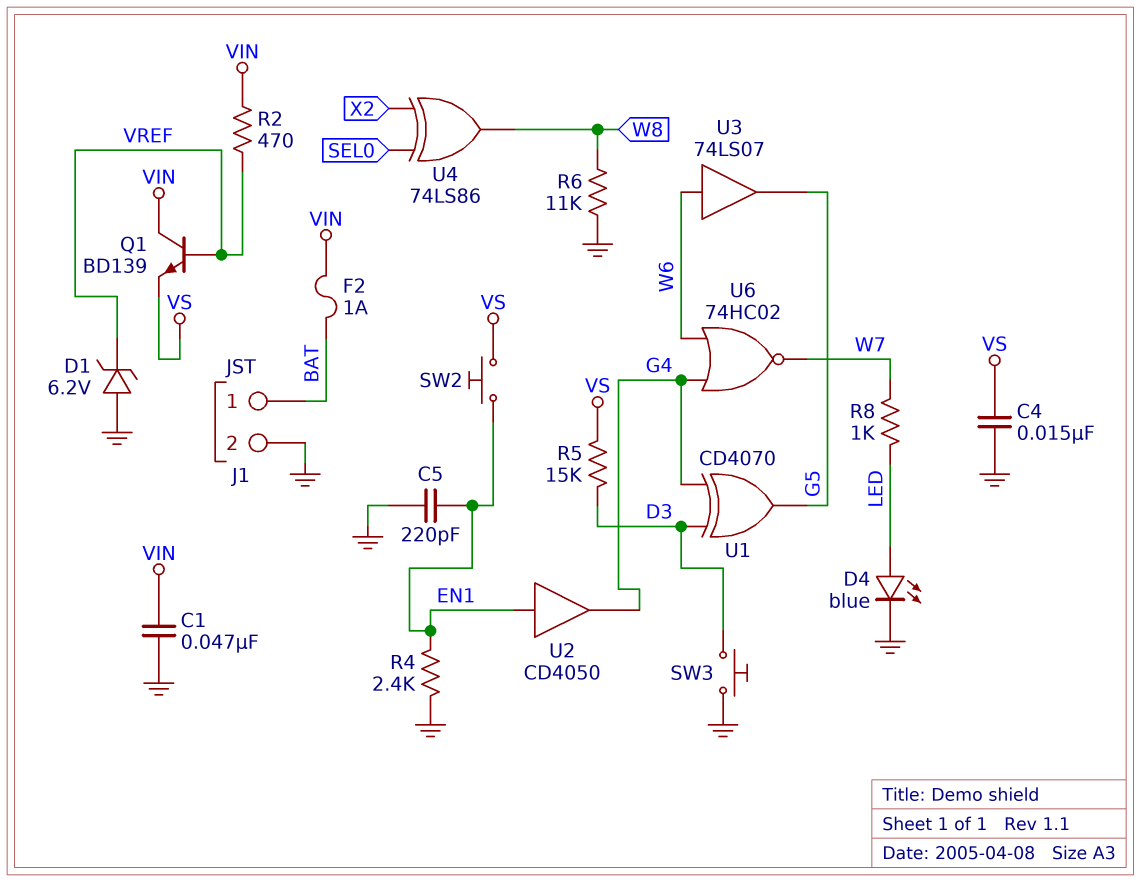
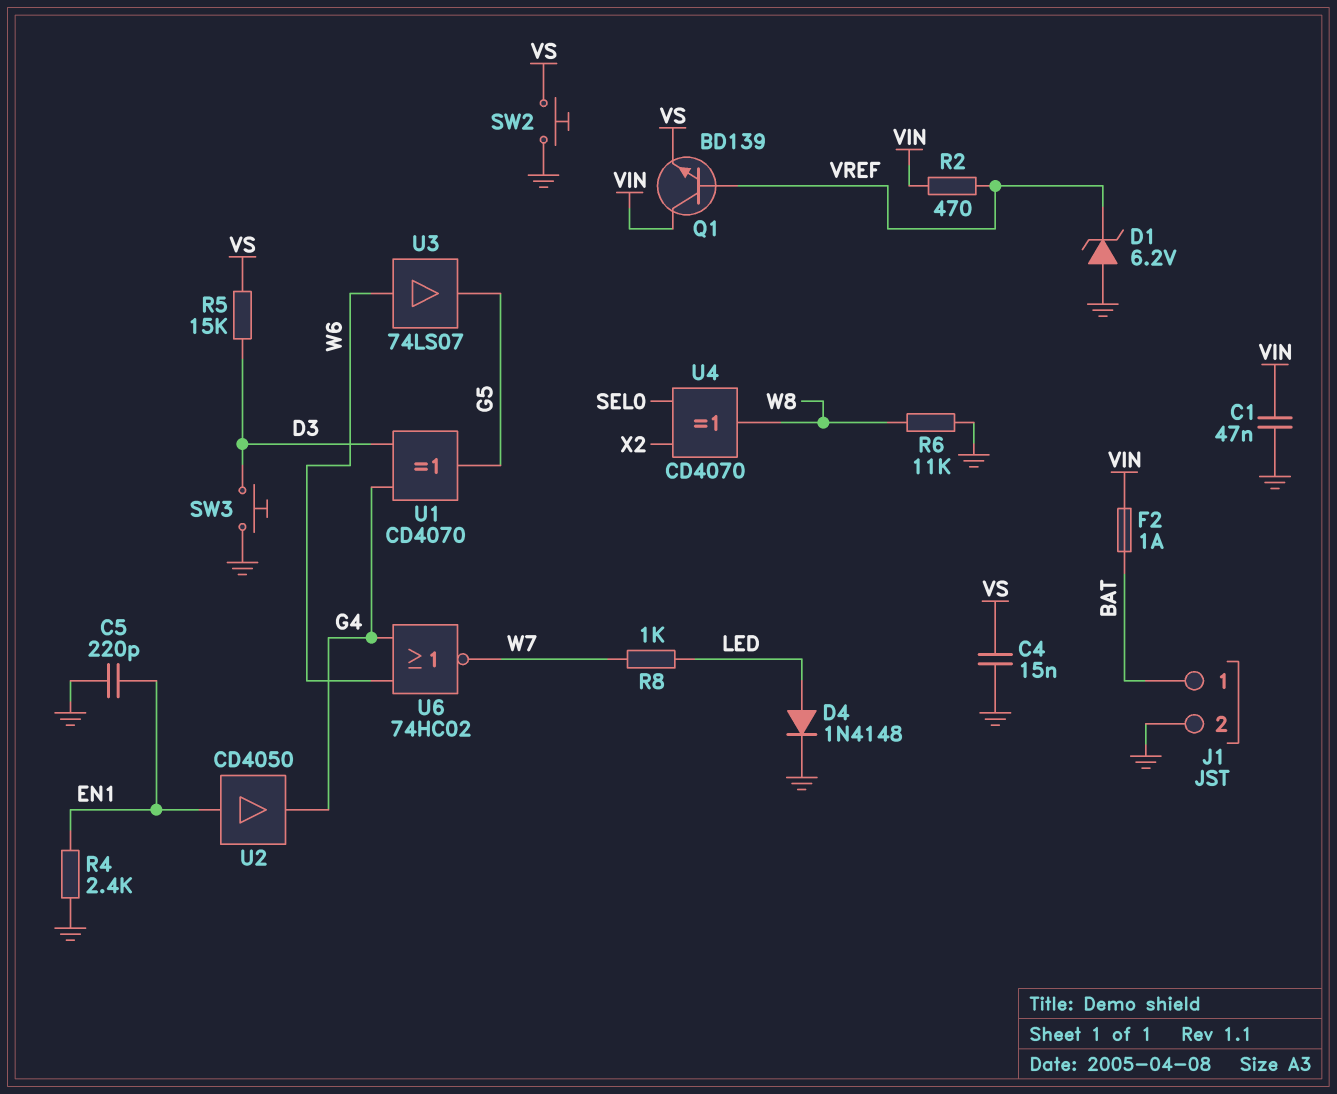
D4: LED blue (A LED, K GND) -> diode 1N4148 (A LED, K GND)
SW2: button (EN1, VS) -> button (GND, VS)
U4: XOR 74LS86 (in SEL0, in X2, out W8) -> XOR CD4070 (in SEL0, in X2, out W8)

